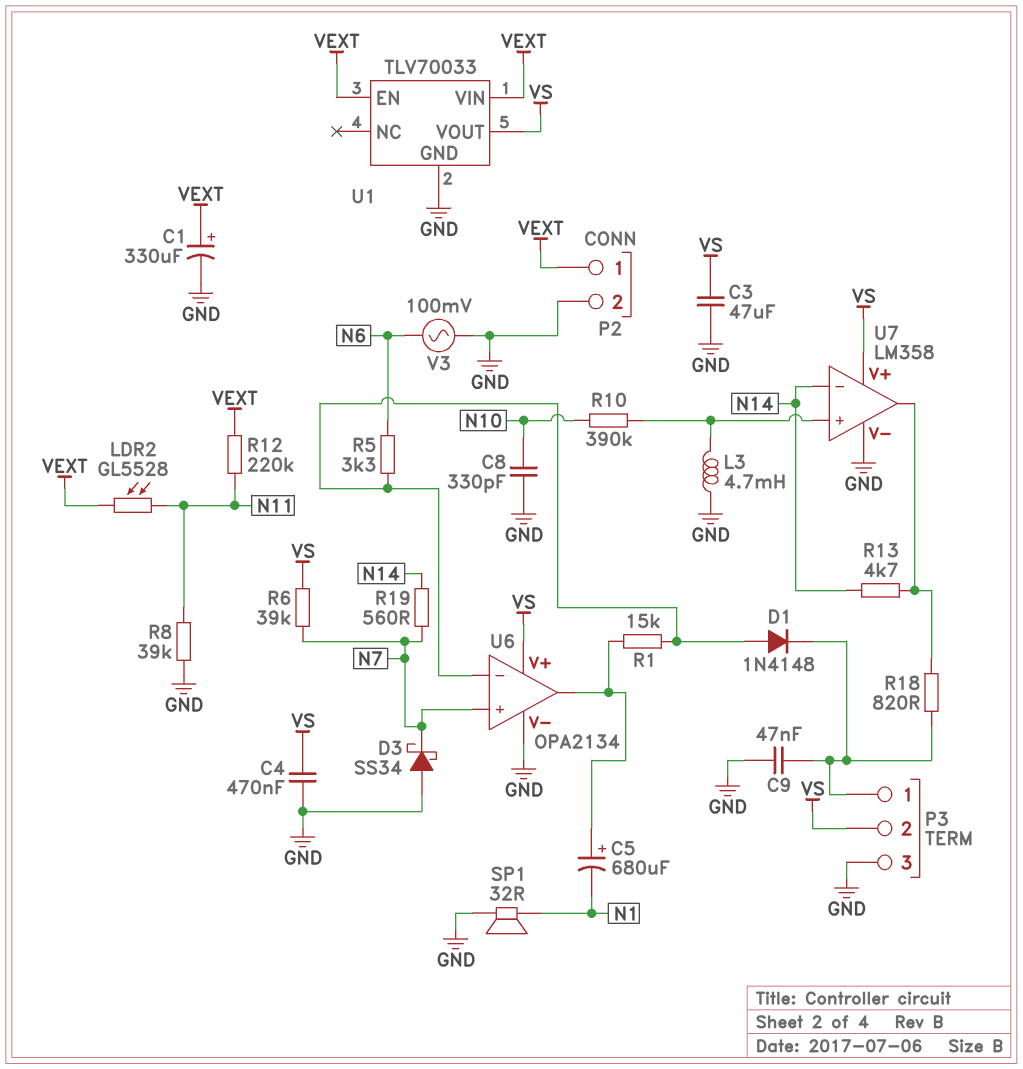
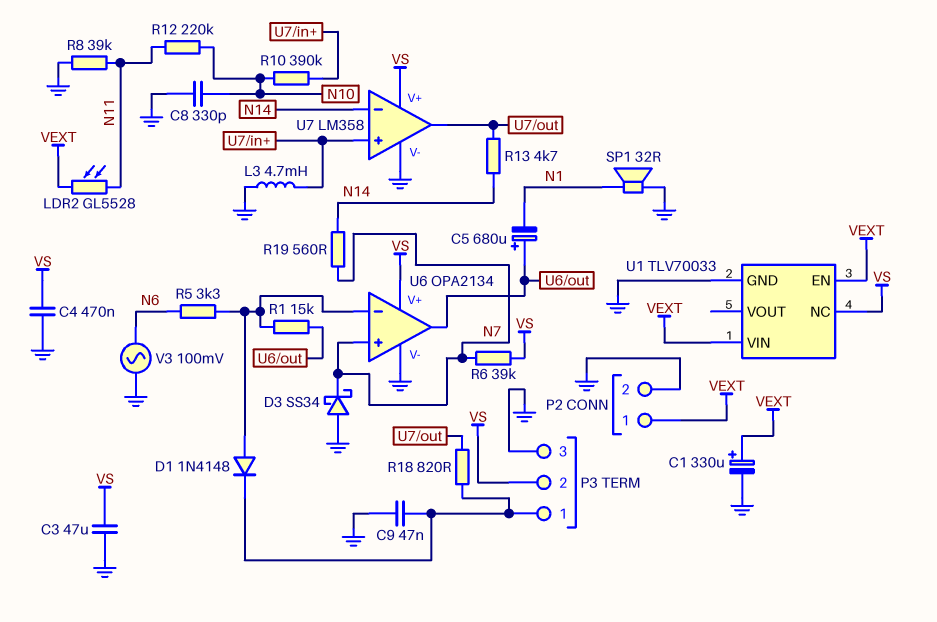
R12: 220k (N11, VEXT) -> 220k (N10, N11)
U1 pin NC: none -> VS
U1 pin VOUT: VS -> none

